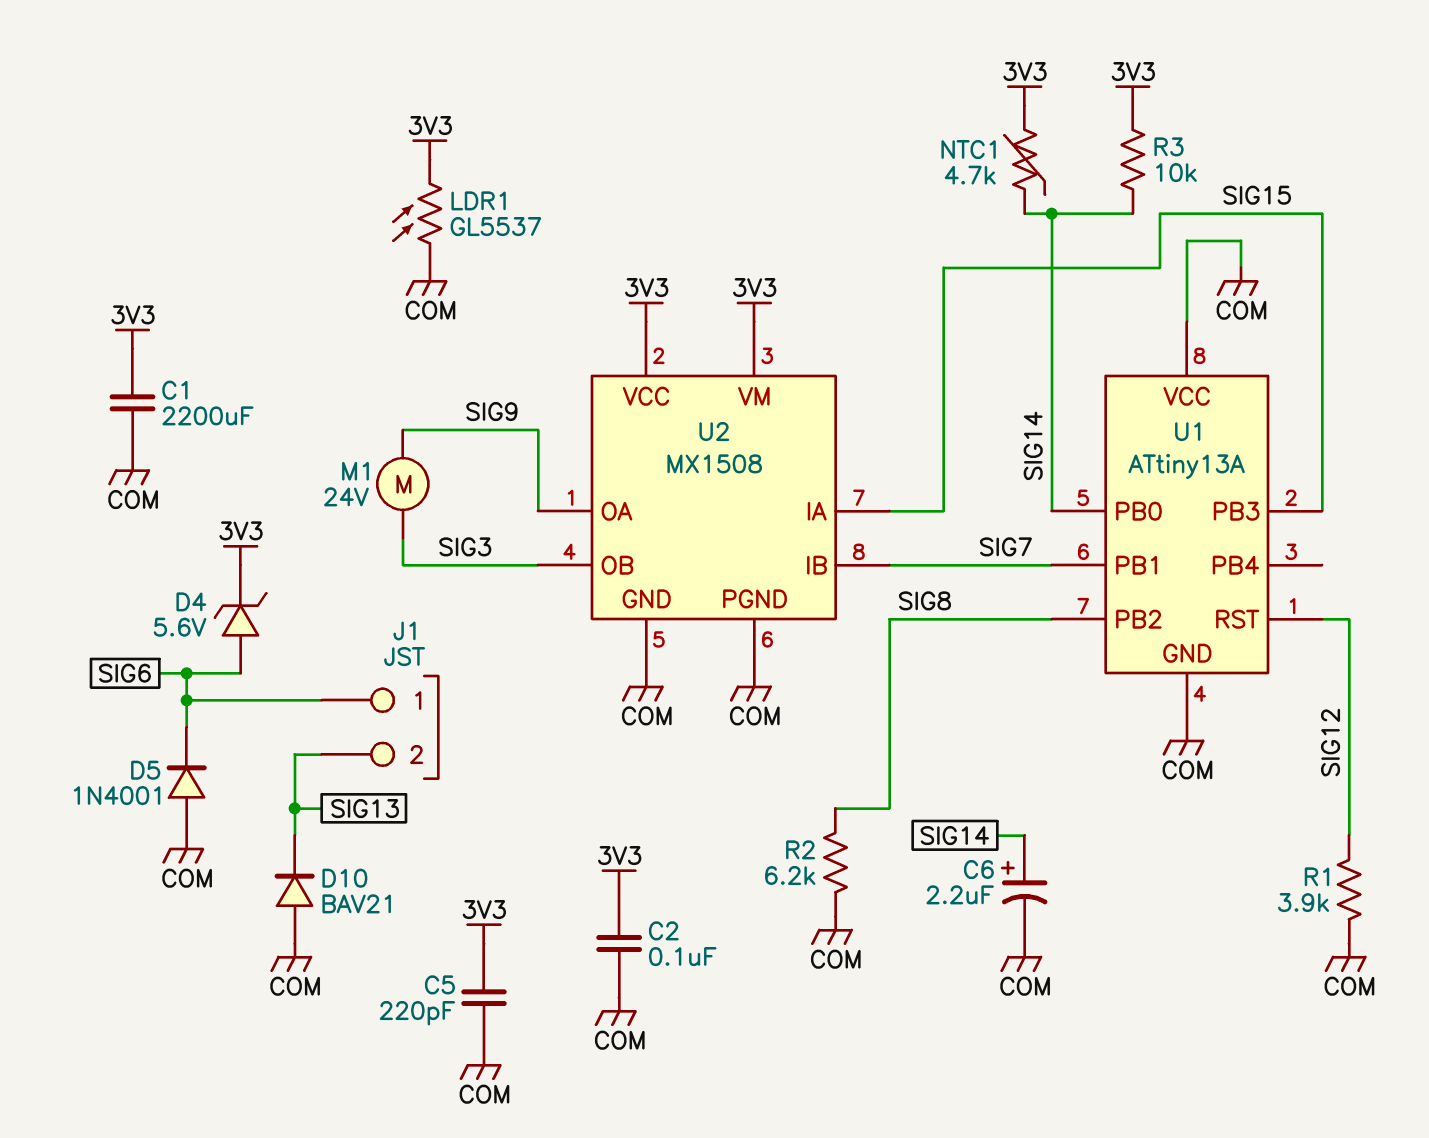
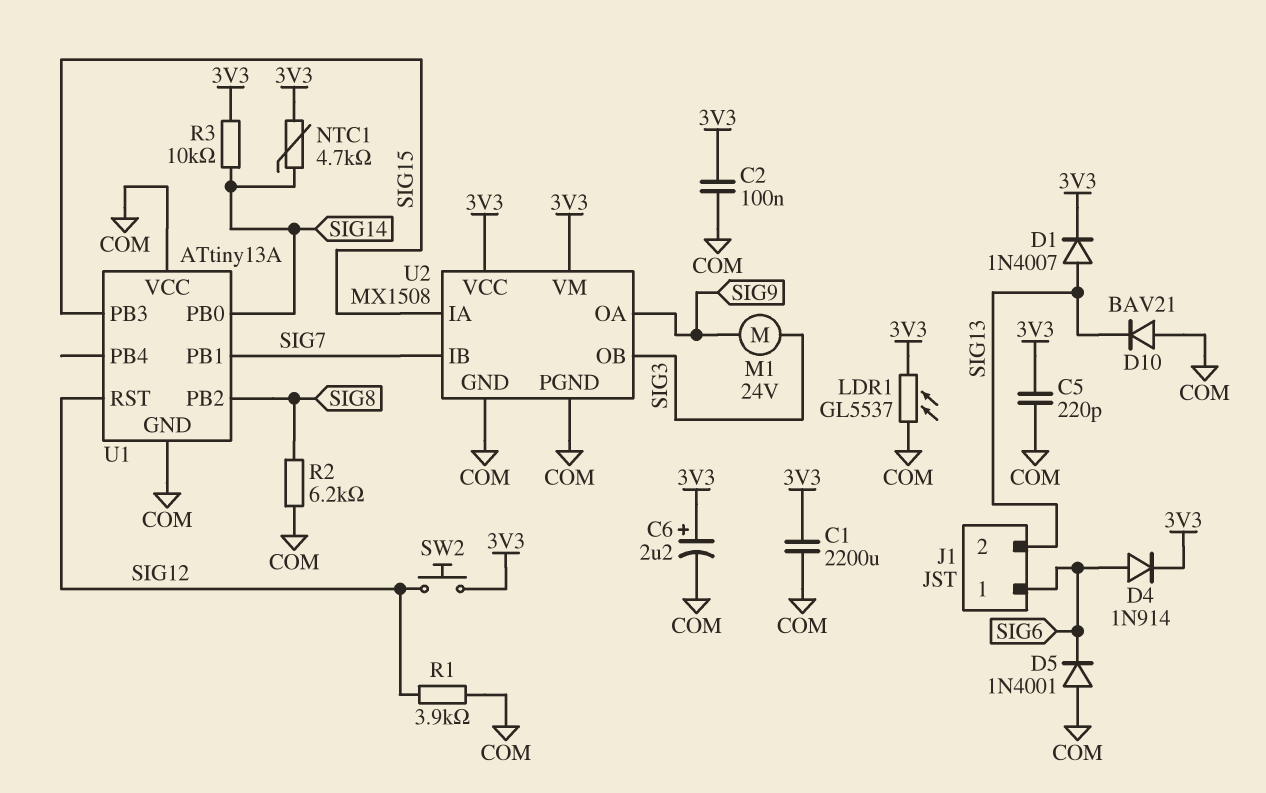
C6: 2.2uF (plus SIG14, minus COM) -> 2.2uF (plus 3V3, minus COM)
D1: none -> diode 1N4007 (A SIG13, K 3V3)
D4: zener 5.6V (A SIG6, K 3V3) -> diode 1N914 (A SIG6, K 3V3)
SW2: none -> button (3V3, SIG12)

